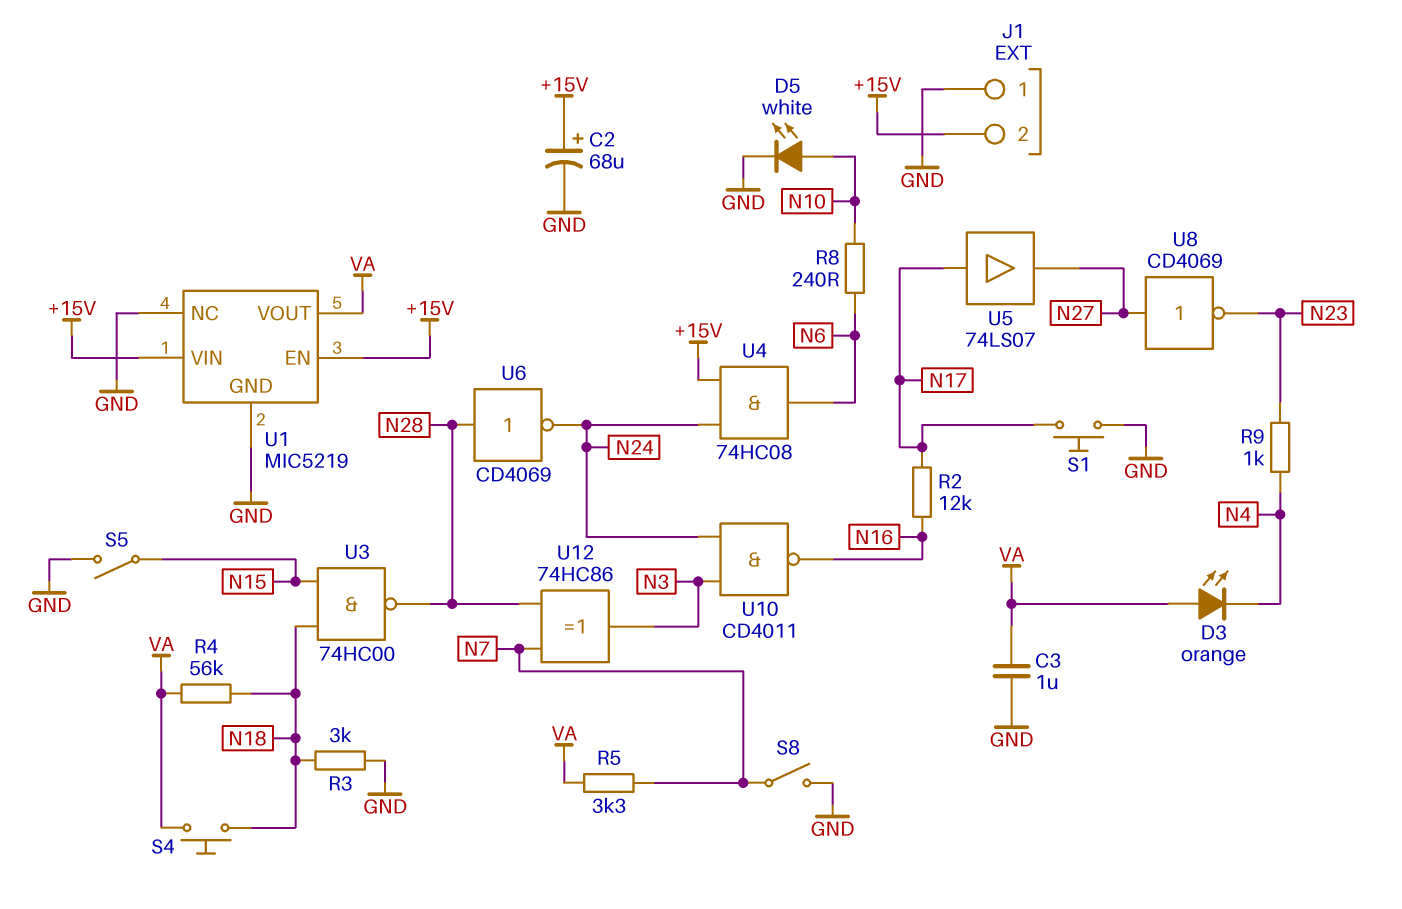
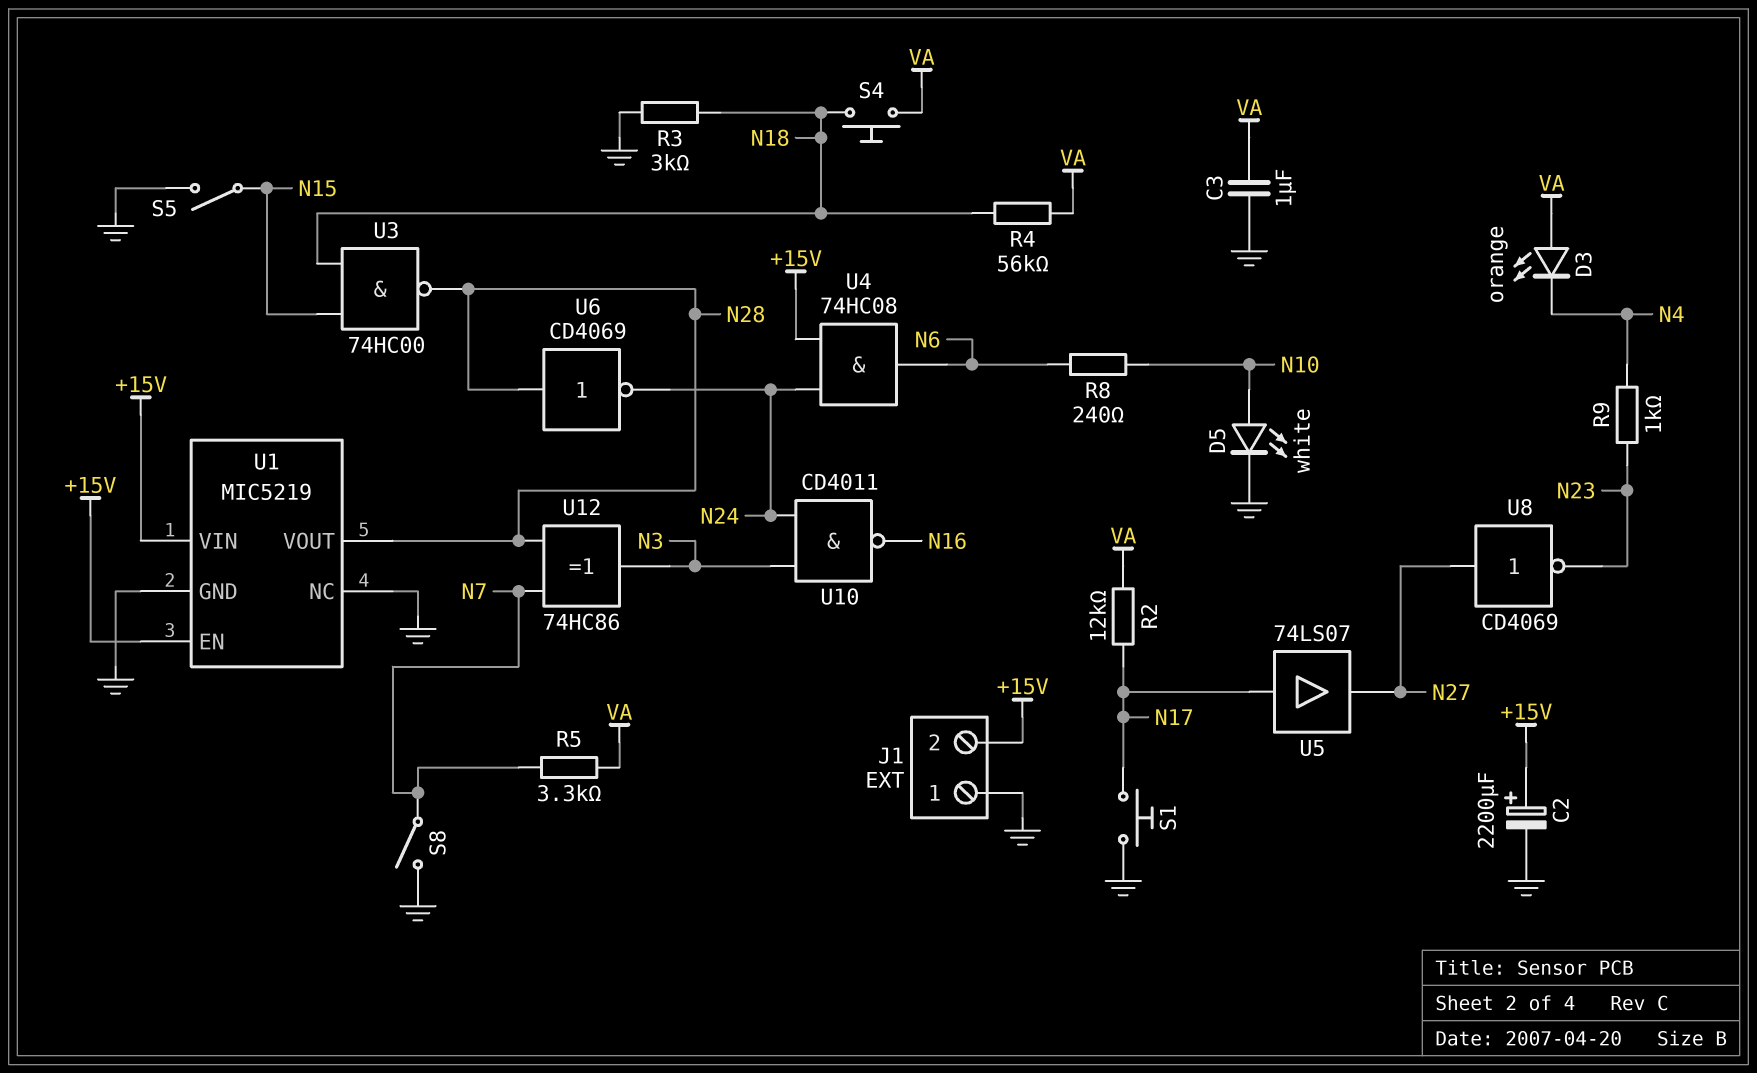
C2: 68uF (plus +15V, minus GND) -> 2200uF (plus +15V, minus GND)
R2: 12k (N16, N17) -> 12k (N17, VA)
U1 pin VOUT: VA -> N28

